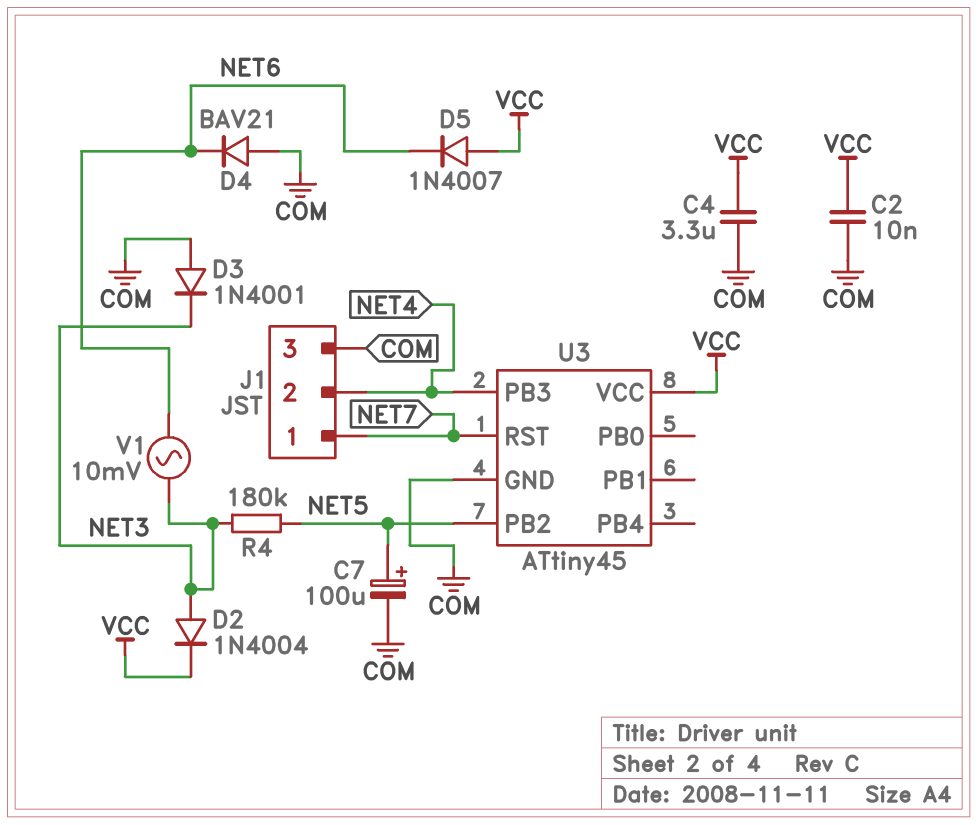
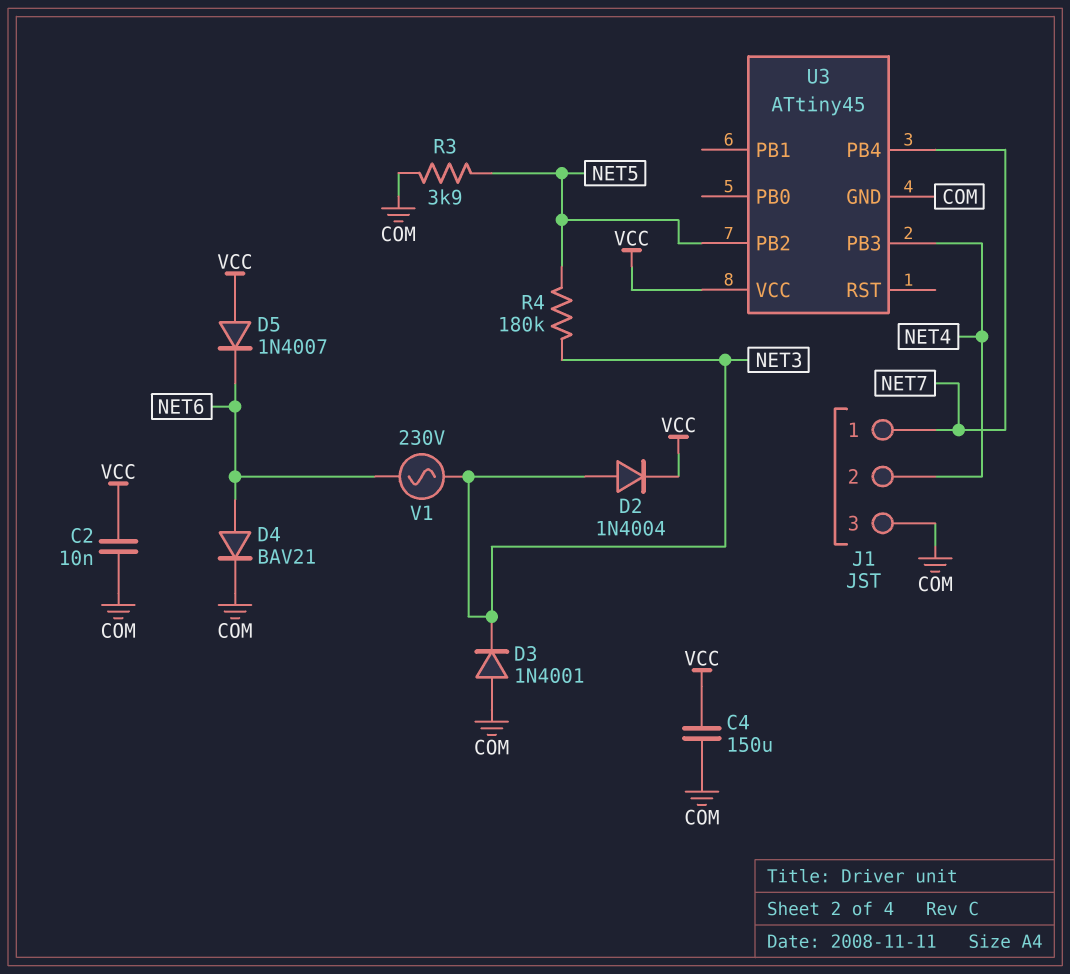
C4: 3.3uF (COM, VCC) -> 150uF (COM, VCC)
C7: 100uF (plus NET5, minus COM) -> none
D4: diode BAV21 (A COM, K NET6) -> diode BAV21 (A NET6, K COM)
R3: none -> 3.9k (COM, NET5)
U3 pin PB4: none -> NET7
U3 pin RST: NET7 -> none
V1: AC 10mV (NET3, NET6) -> AC 230V (NET3, NET6)

